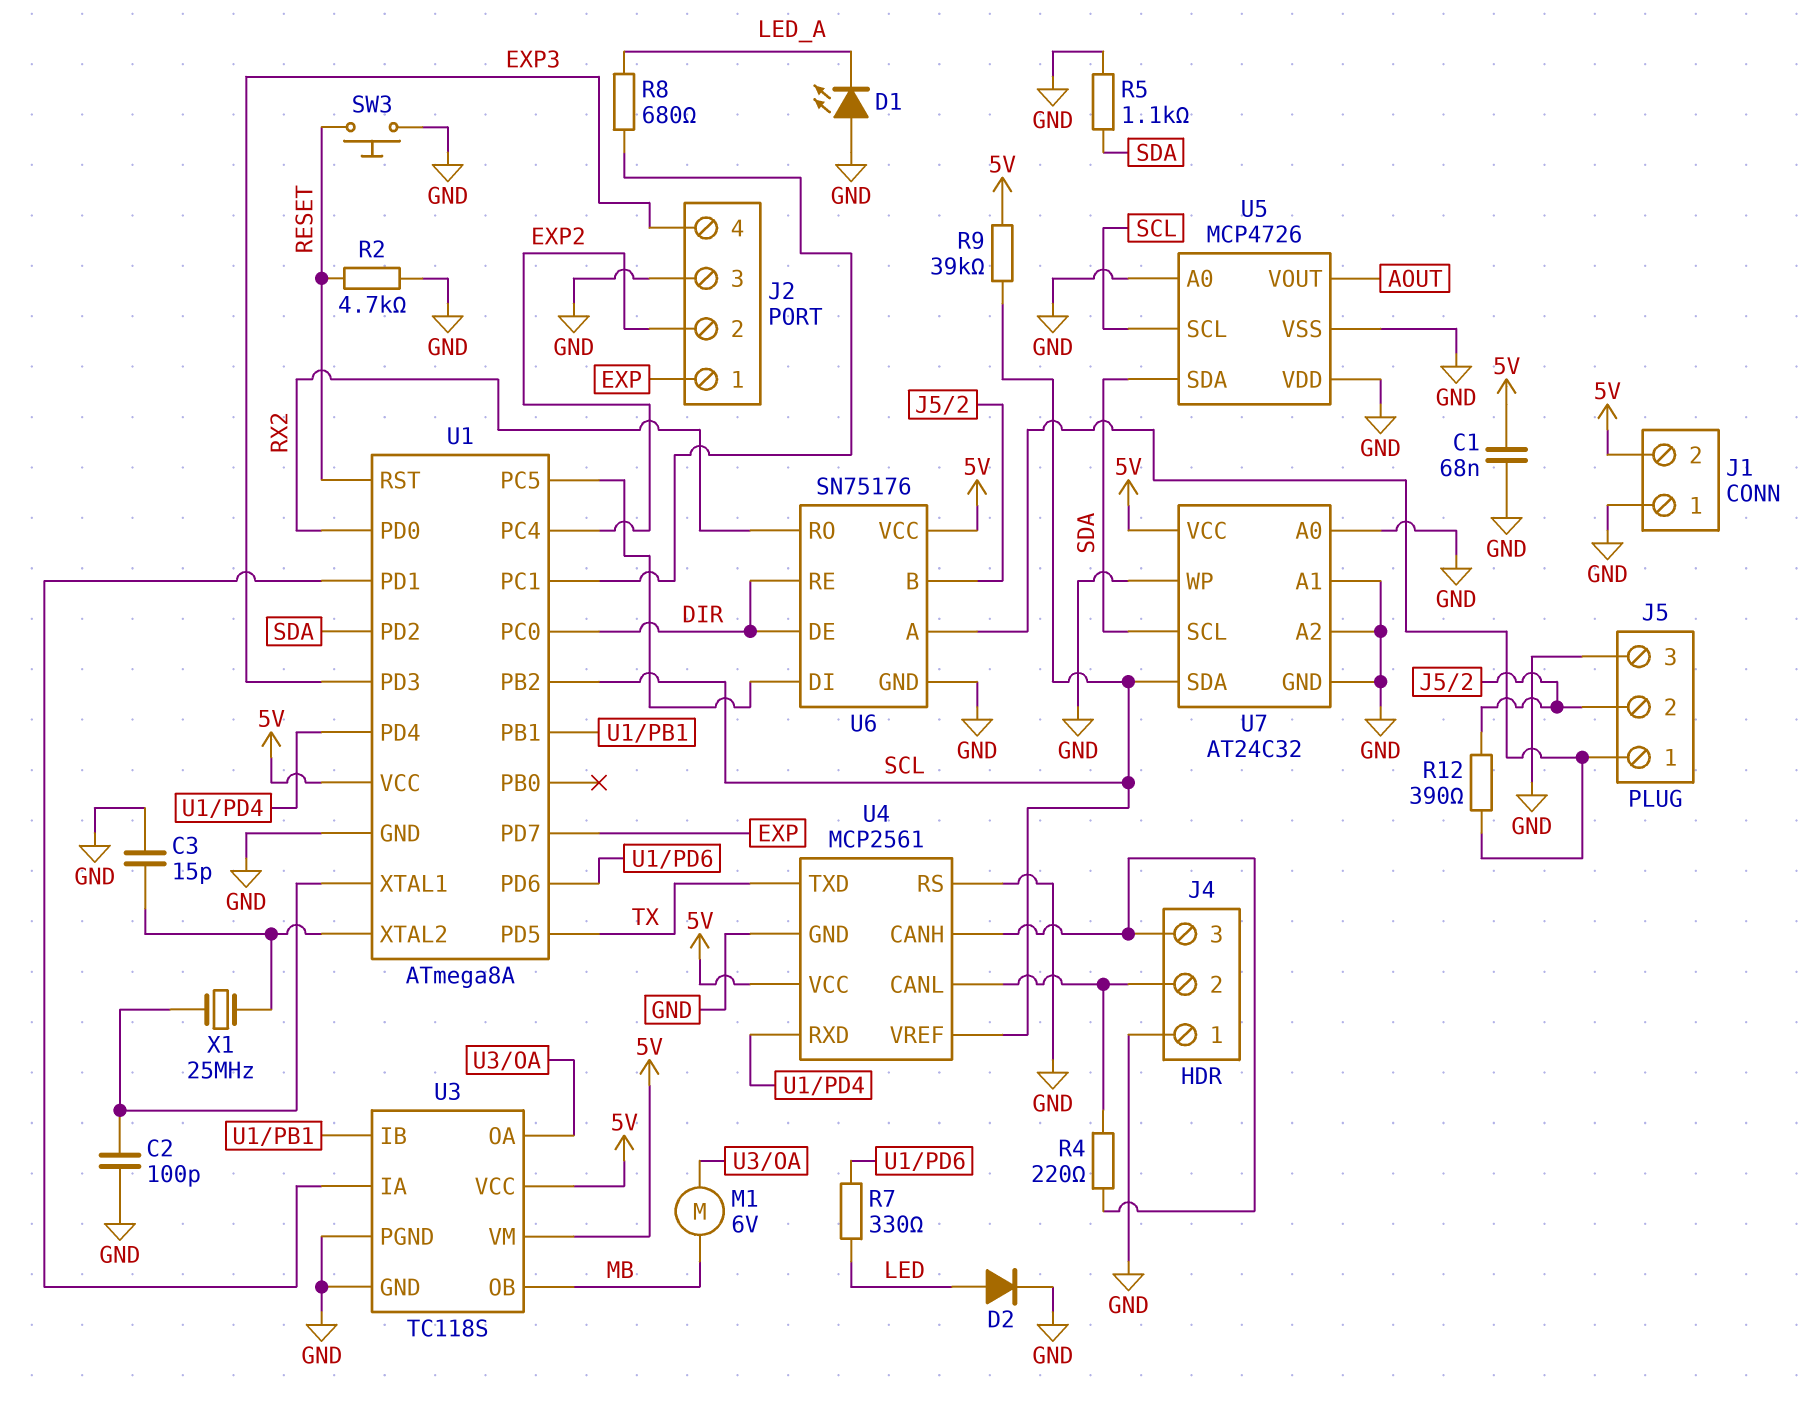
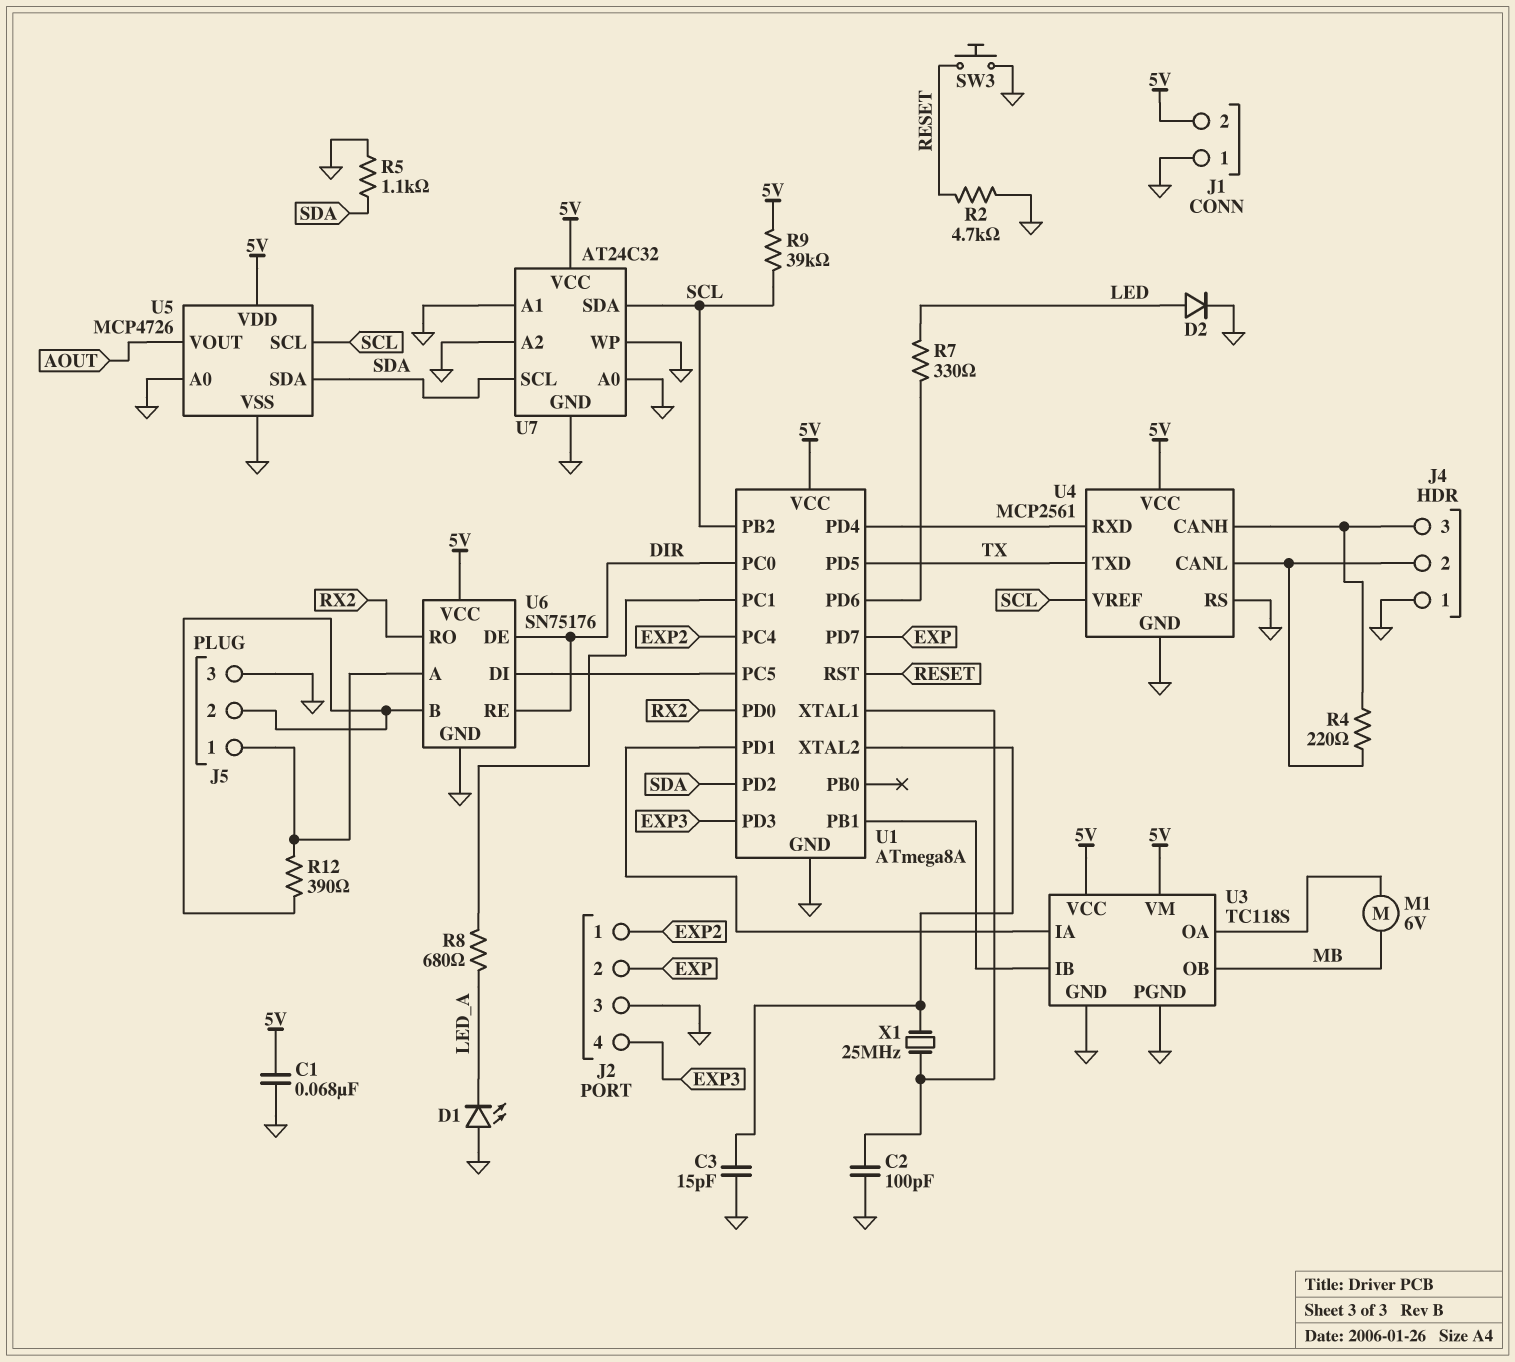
J2 pin 1: EXP -> EXP2
J2 pin 2: EXP2 -> EXP
U5 pin VDD: GND -> 5V

